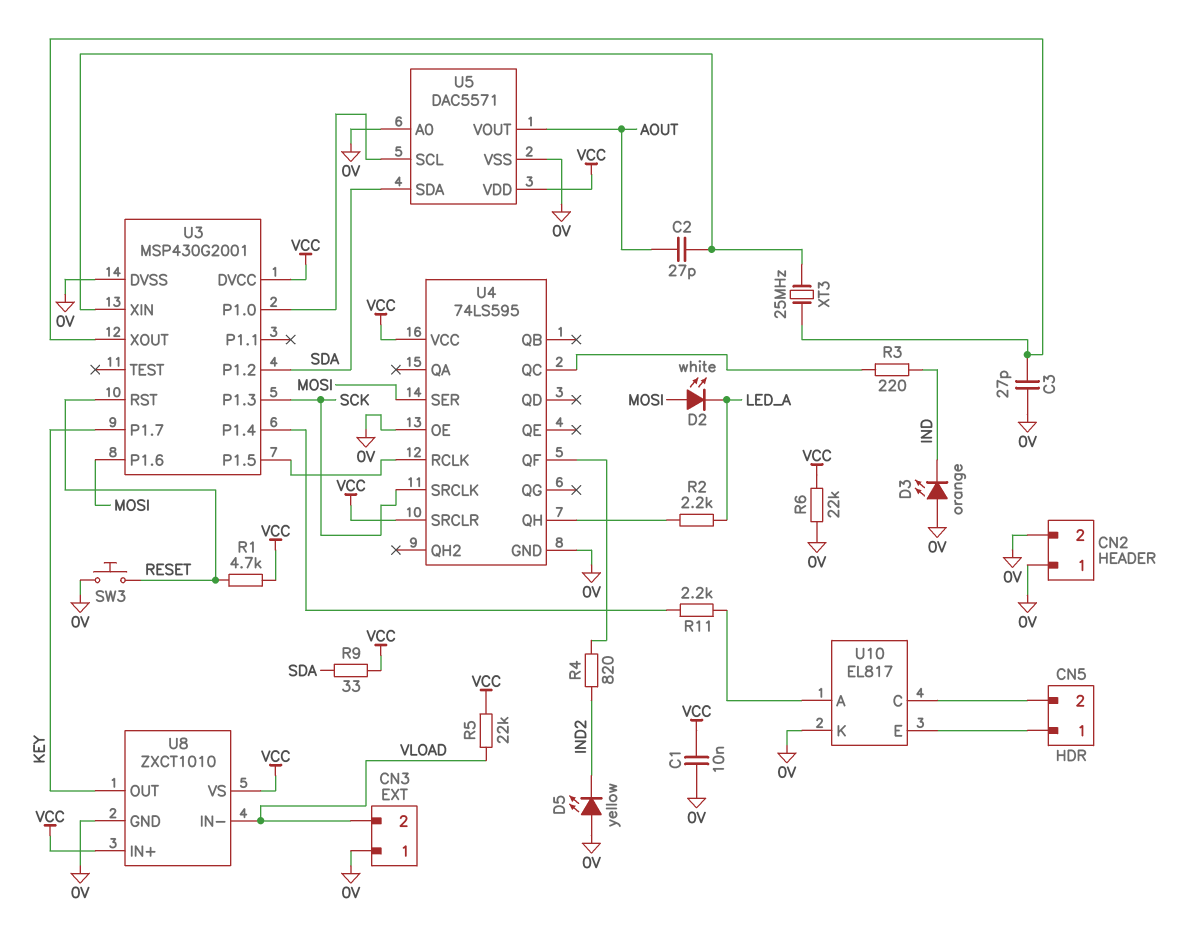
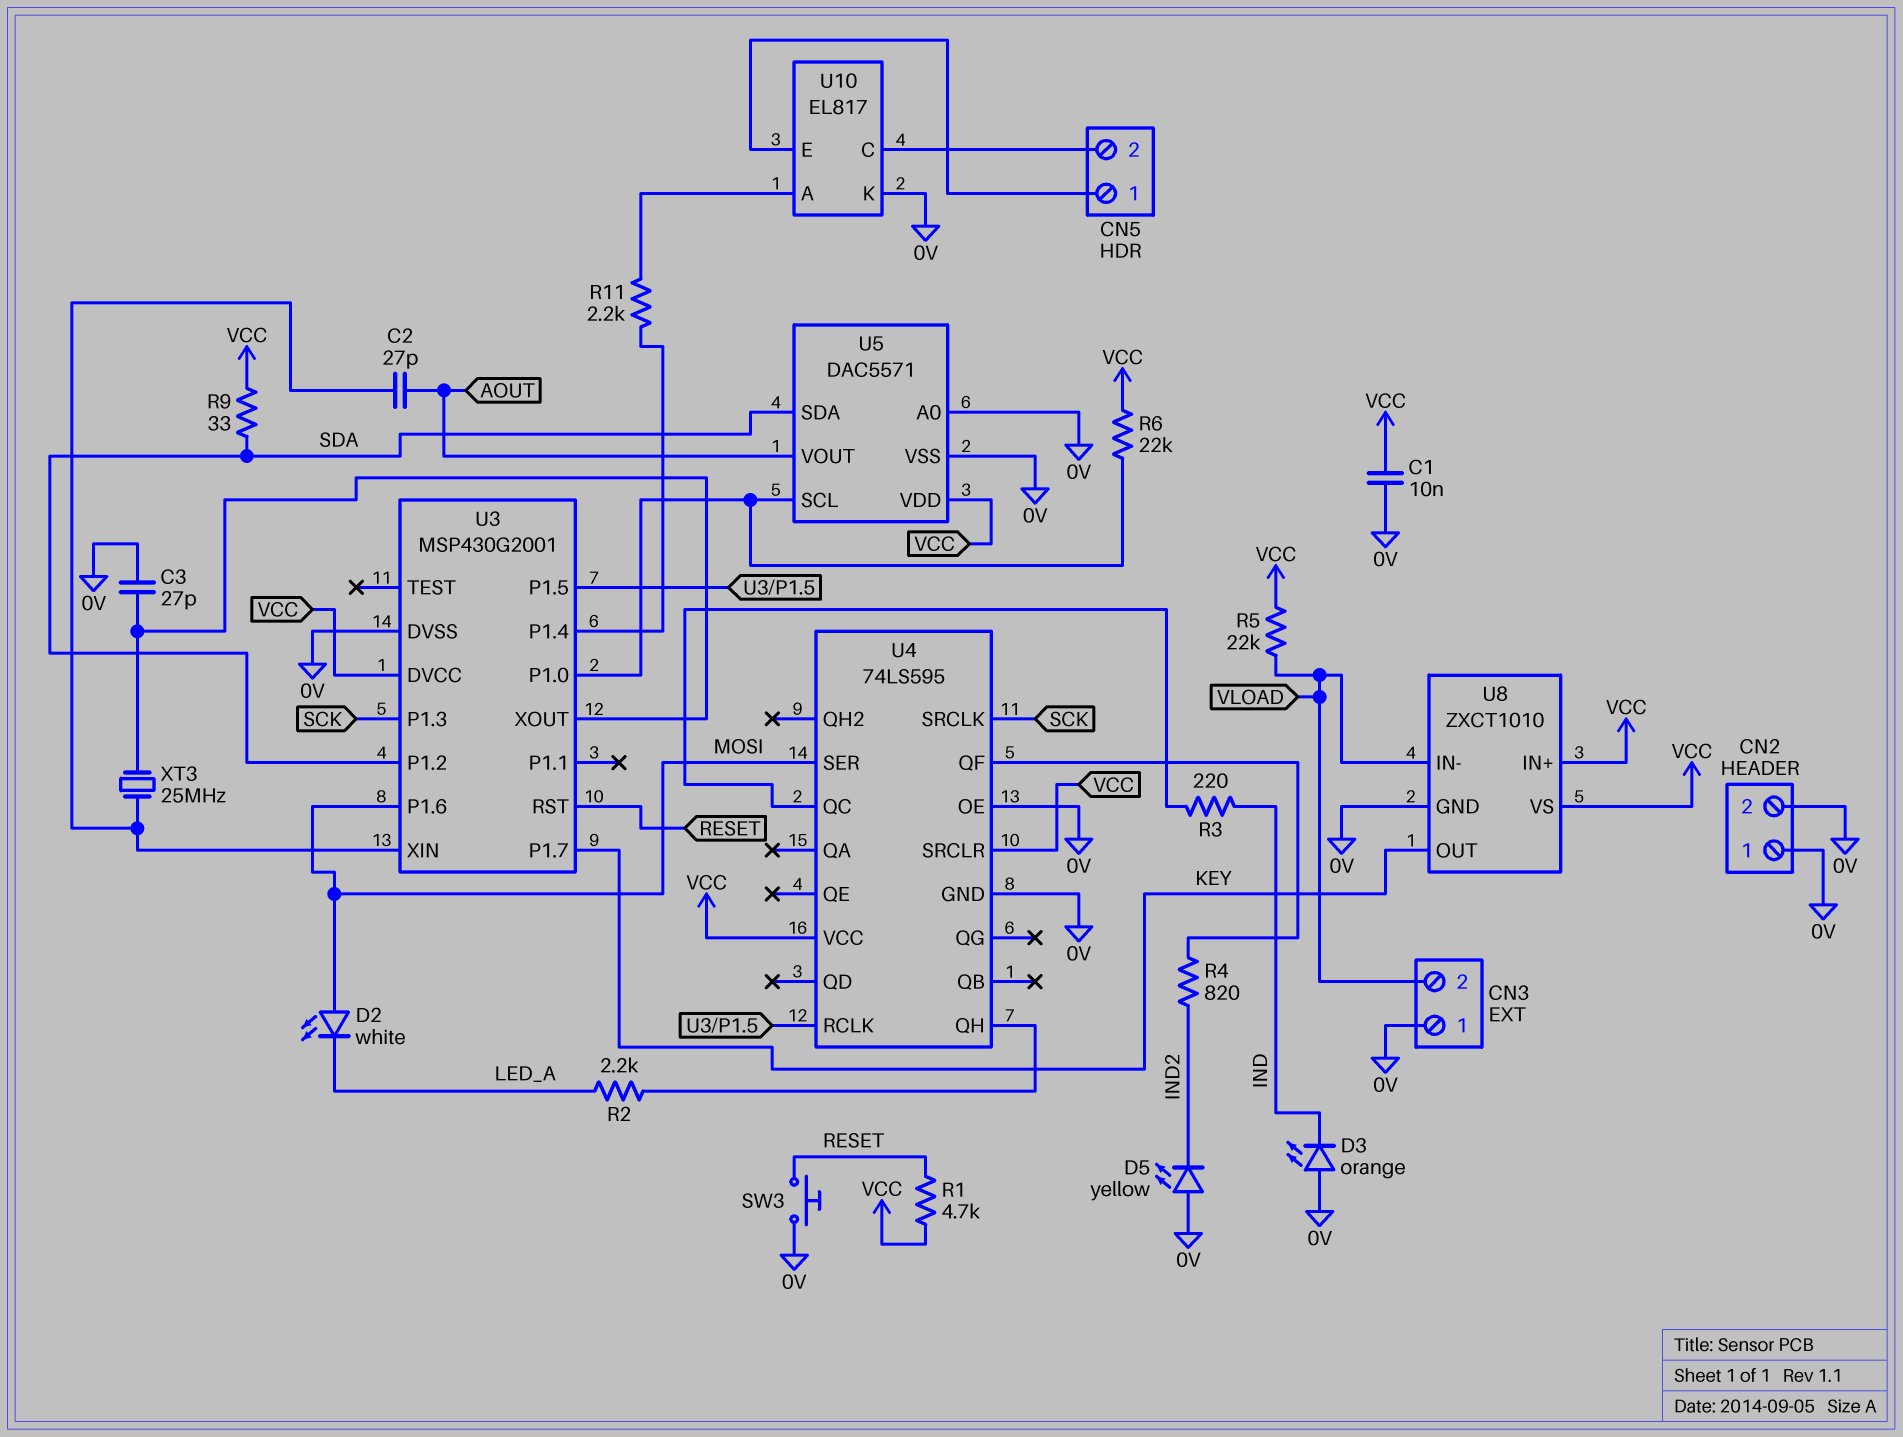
R6: 22k (0V, VCC) -> 22k (U3/P1.0, VCC)

